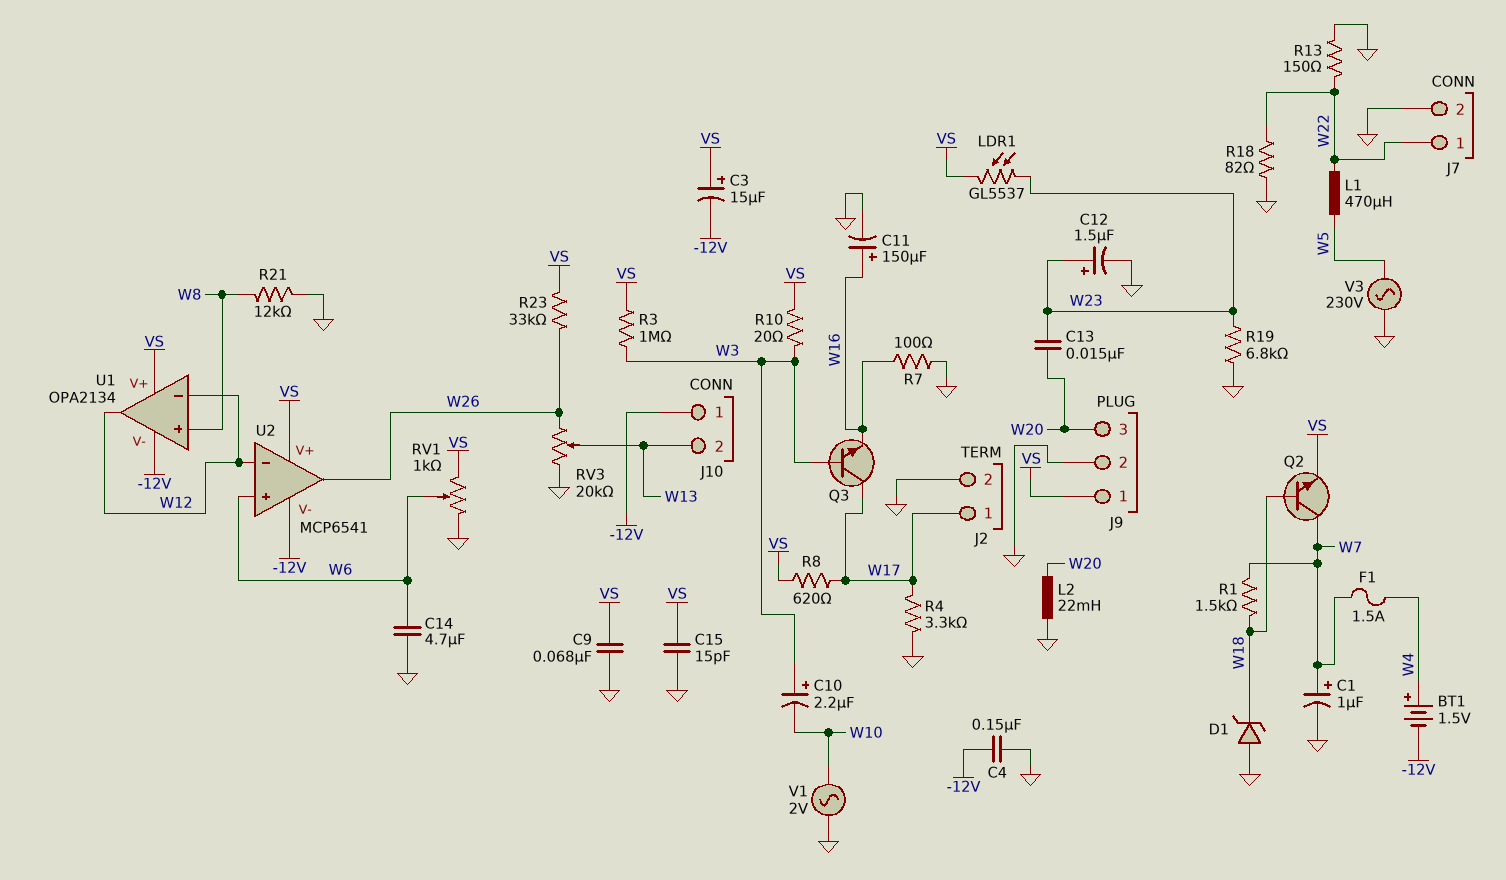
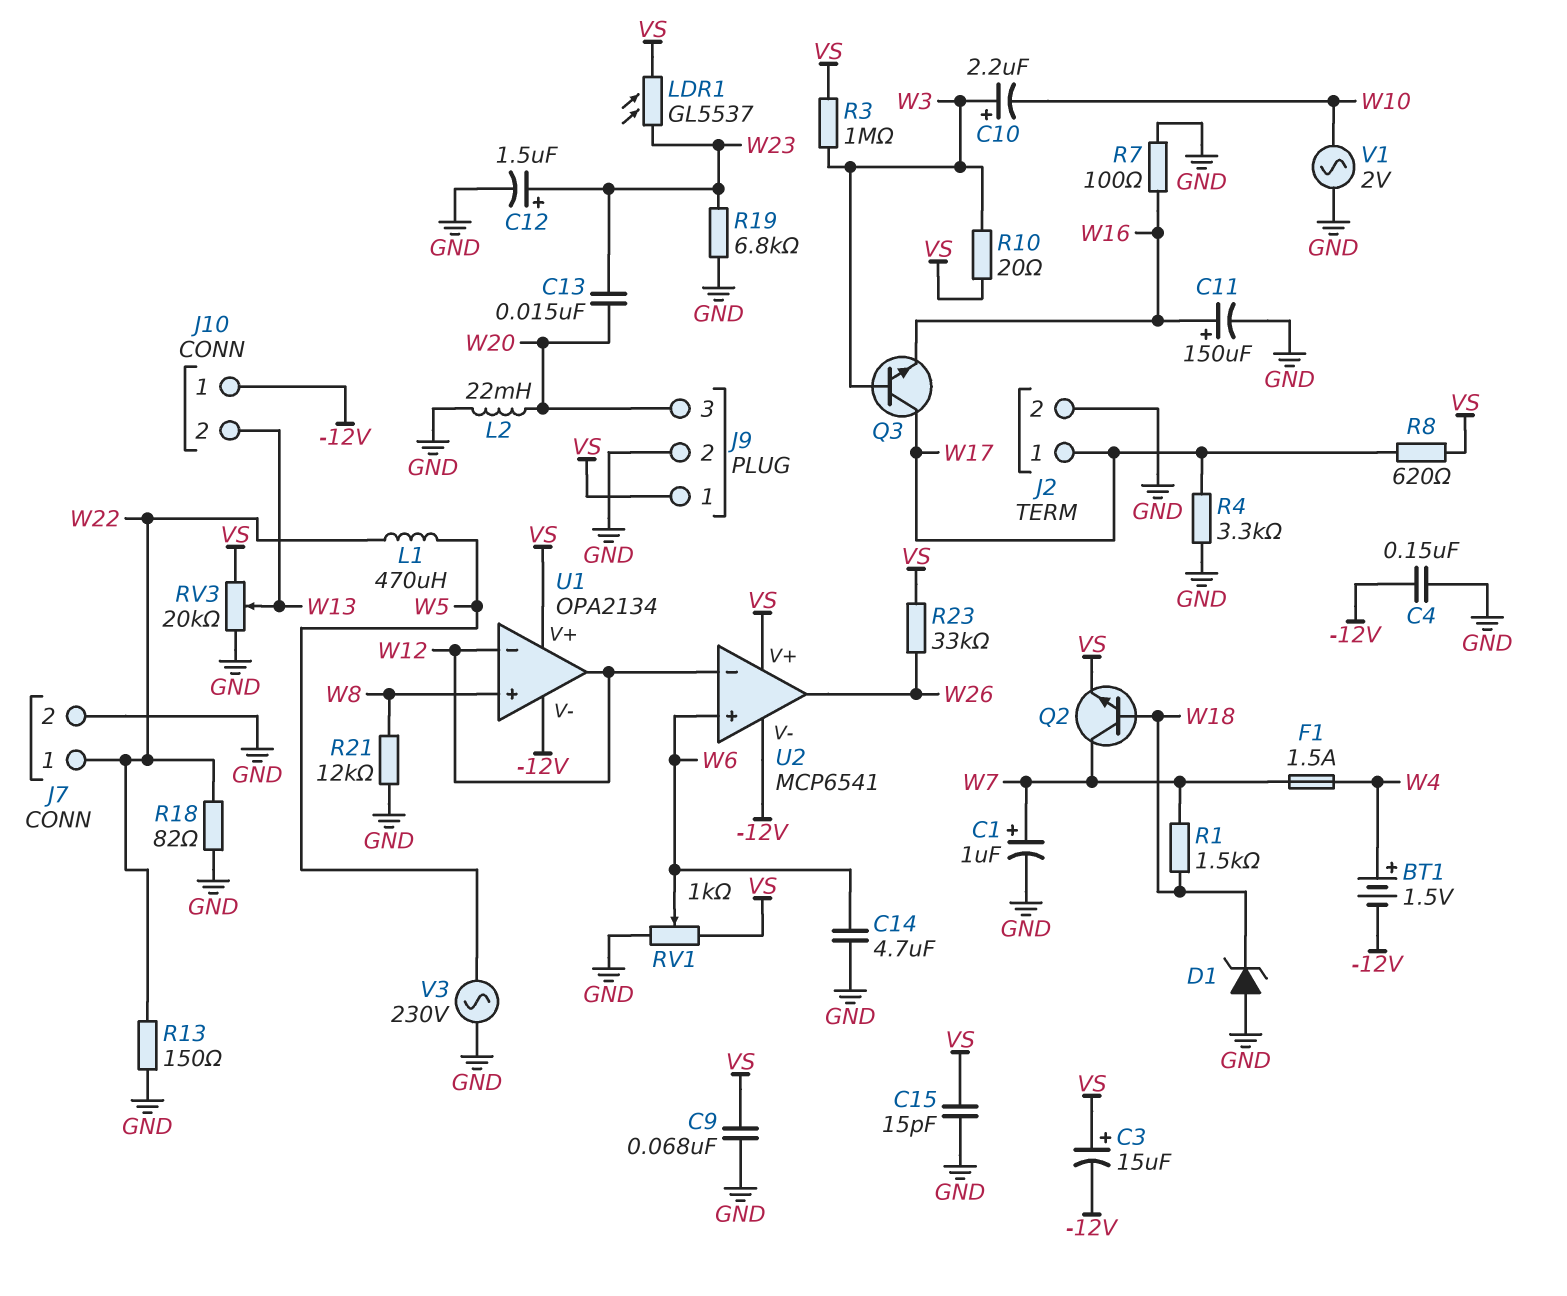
RV3: 20k (GND, W26, wiper W13) -> 20k (GND, VS, wiper W13)

